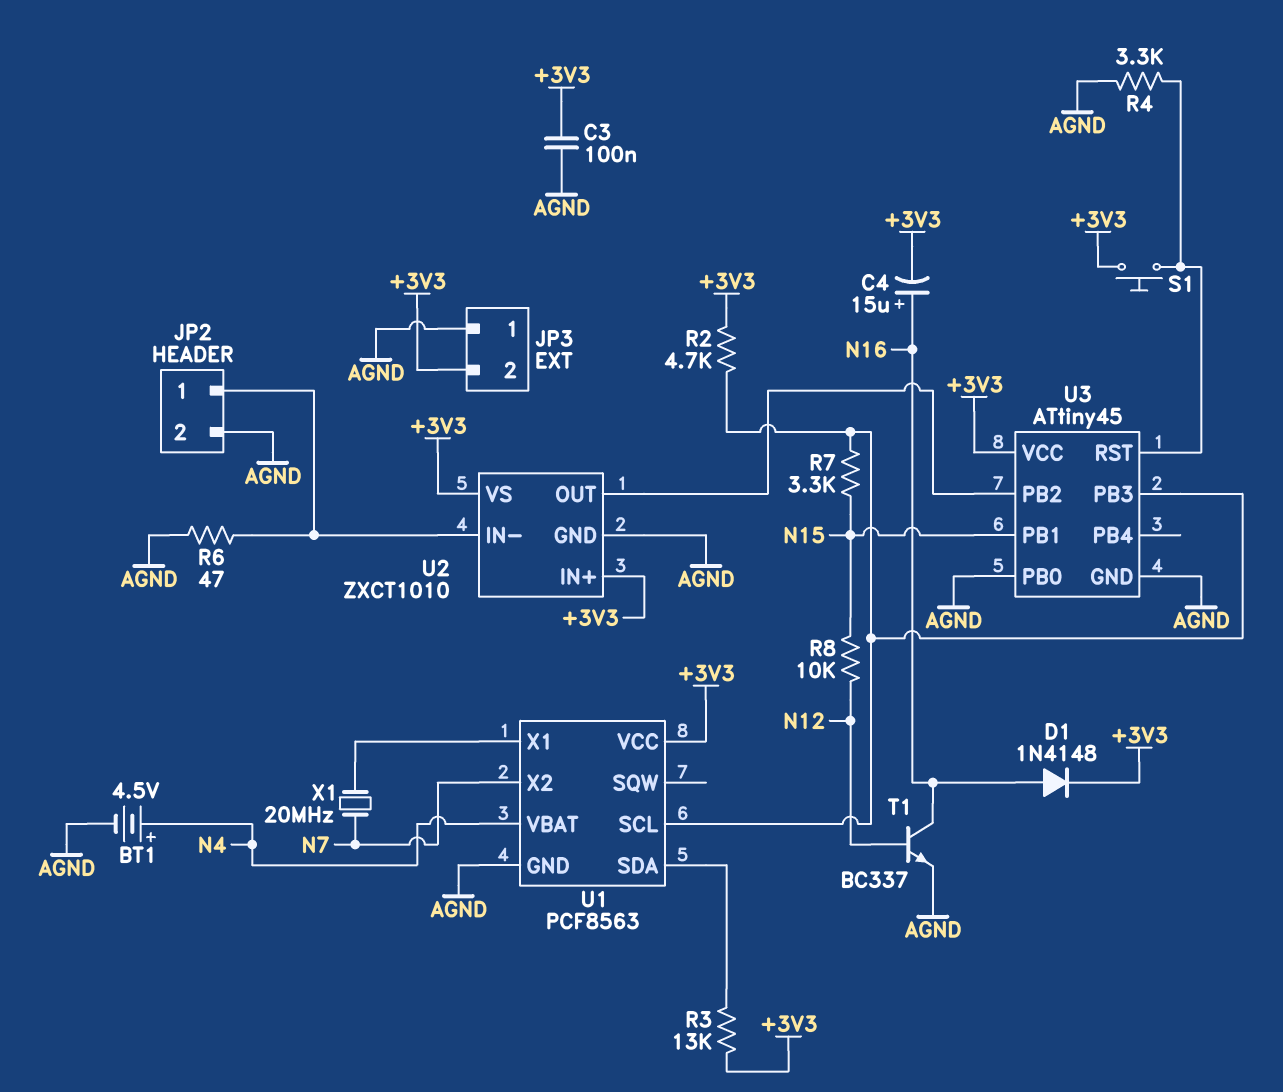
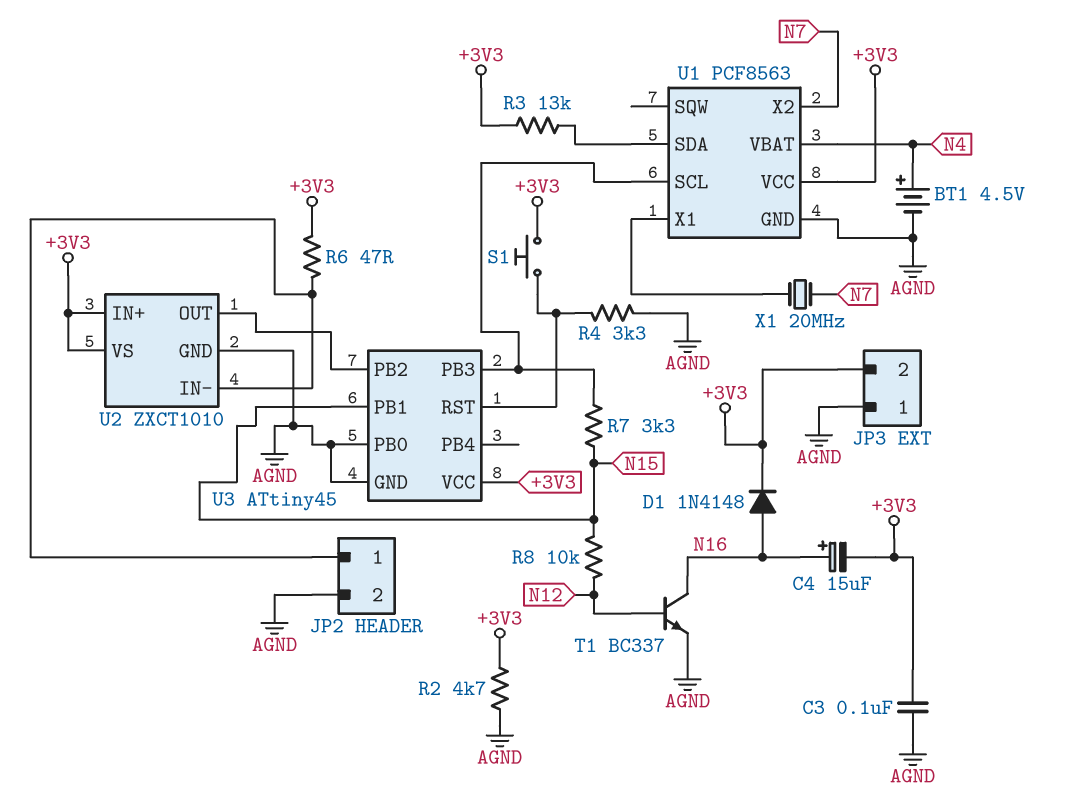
R2: 4.7k (+3V3, U1/SCL) -> 4.7k (+3V3, AGND)
R6: 47 (AGND, JP2/1) -> 47 (+3V3, JP2/1)

